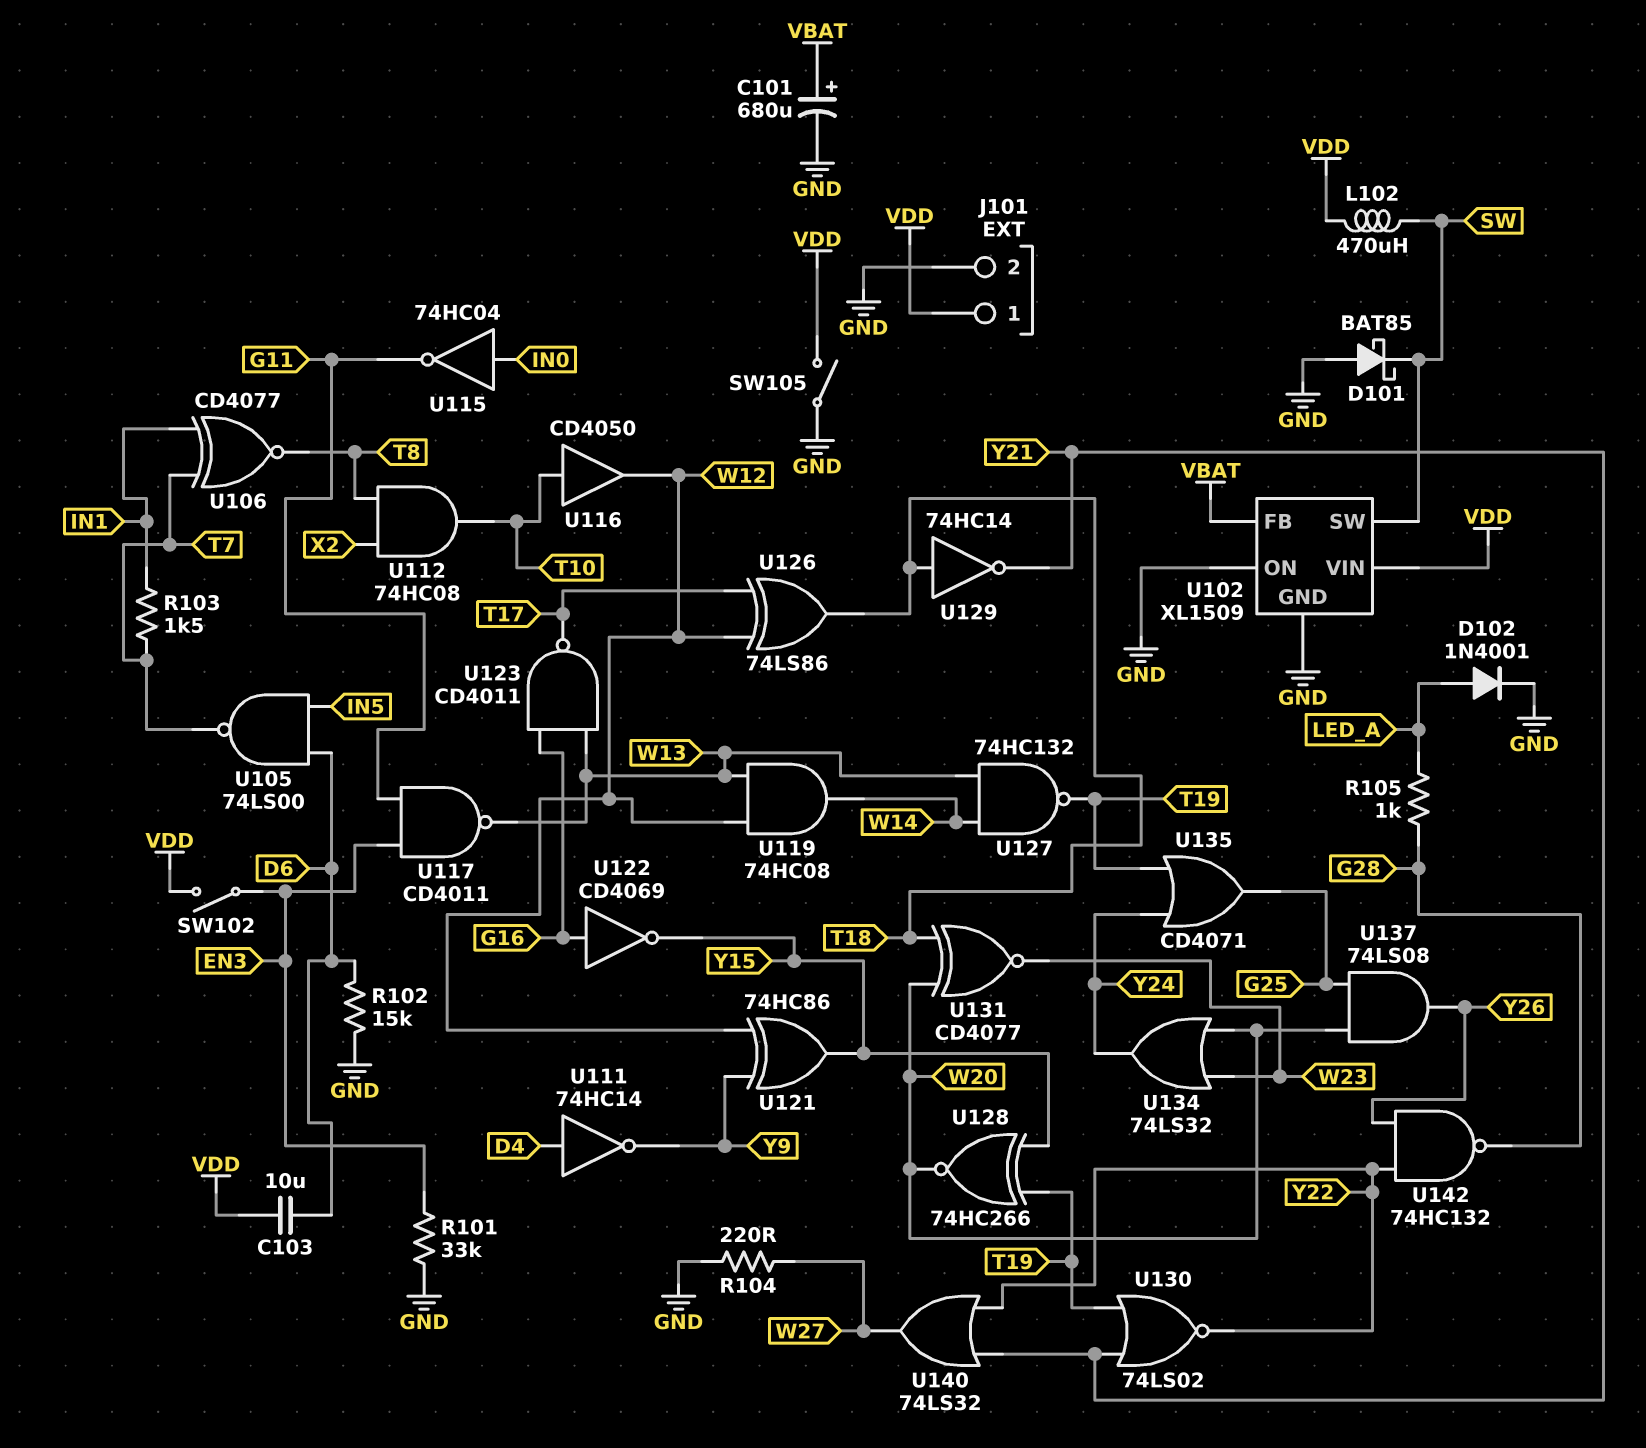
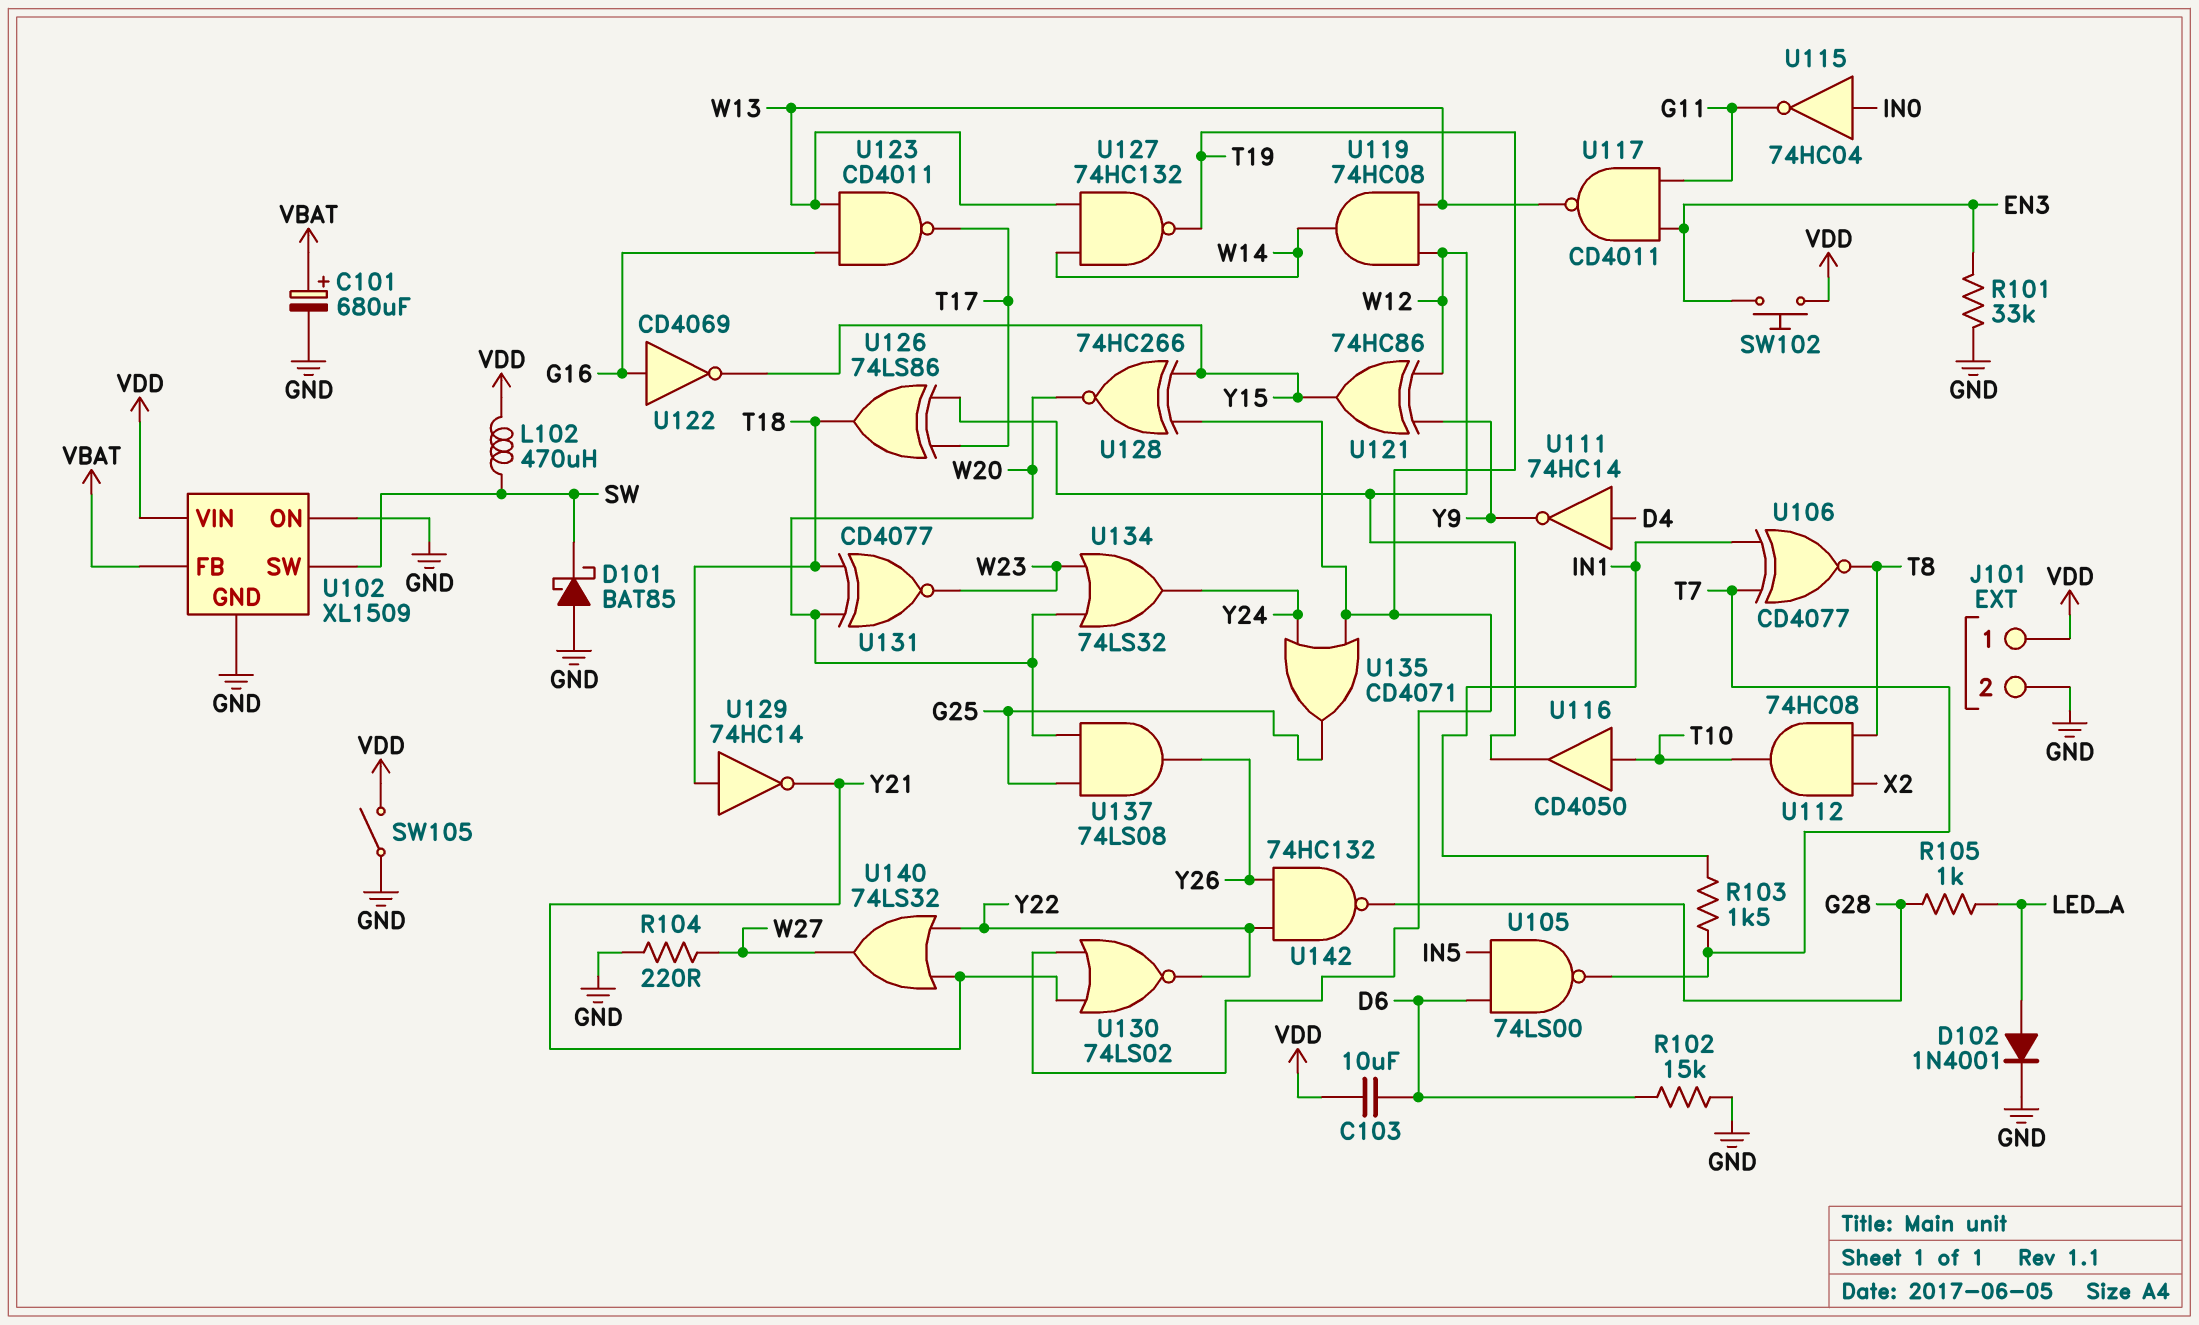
SW102: switch (EN3, VDD) -> button (EN3, VDD)

